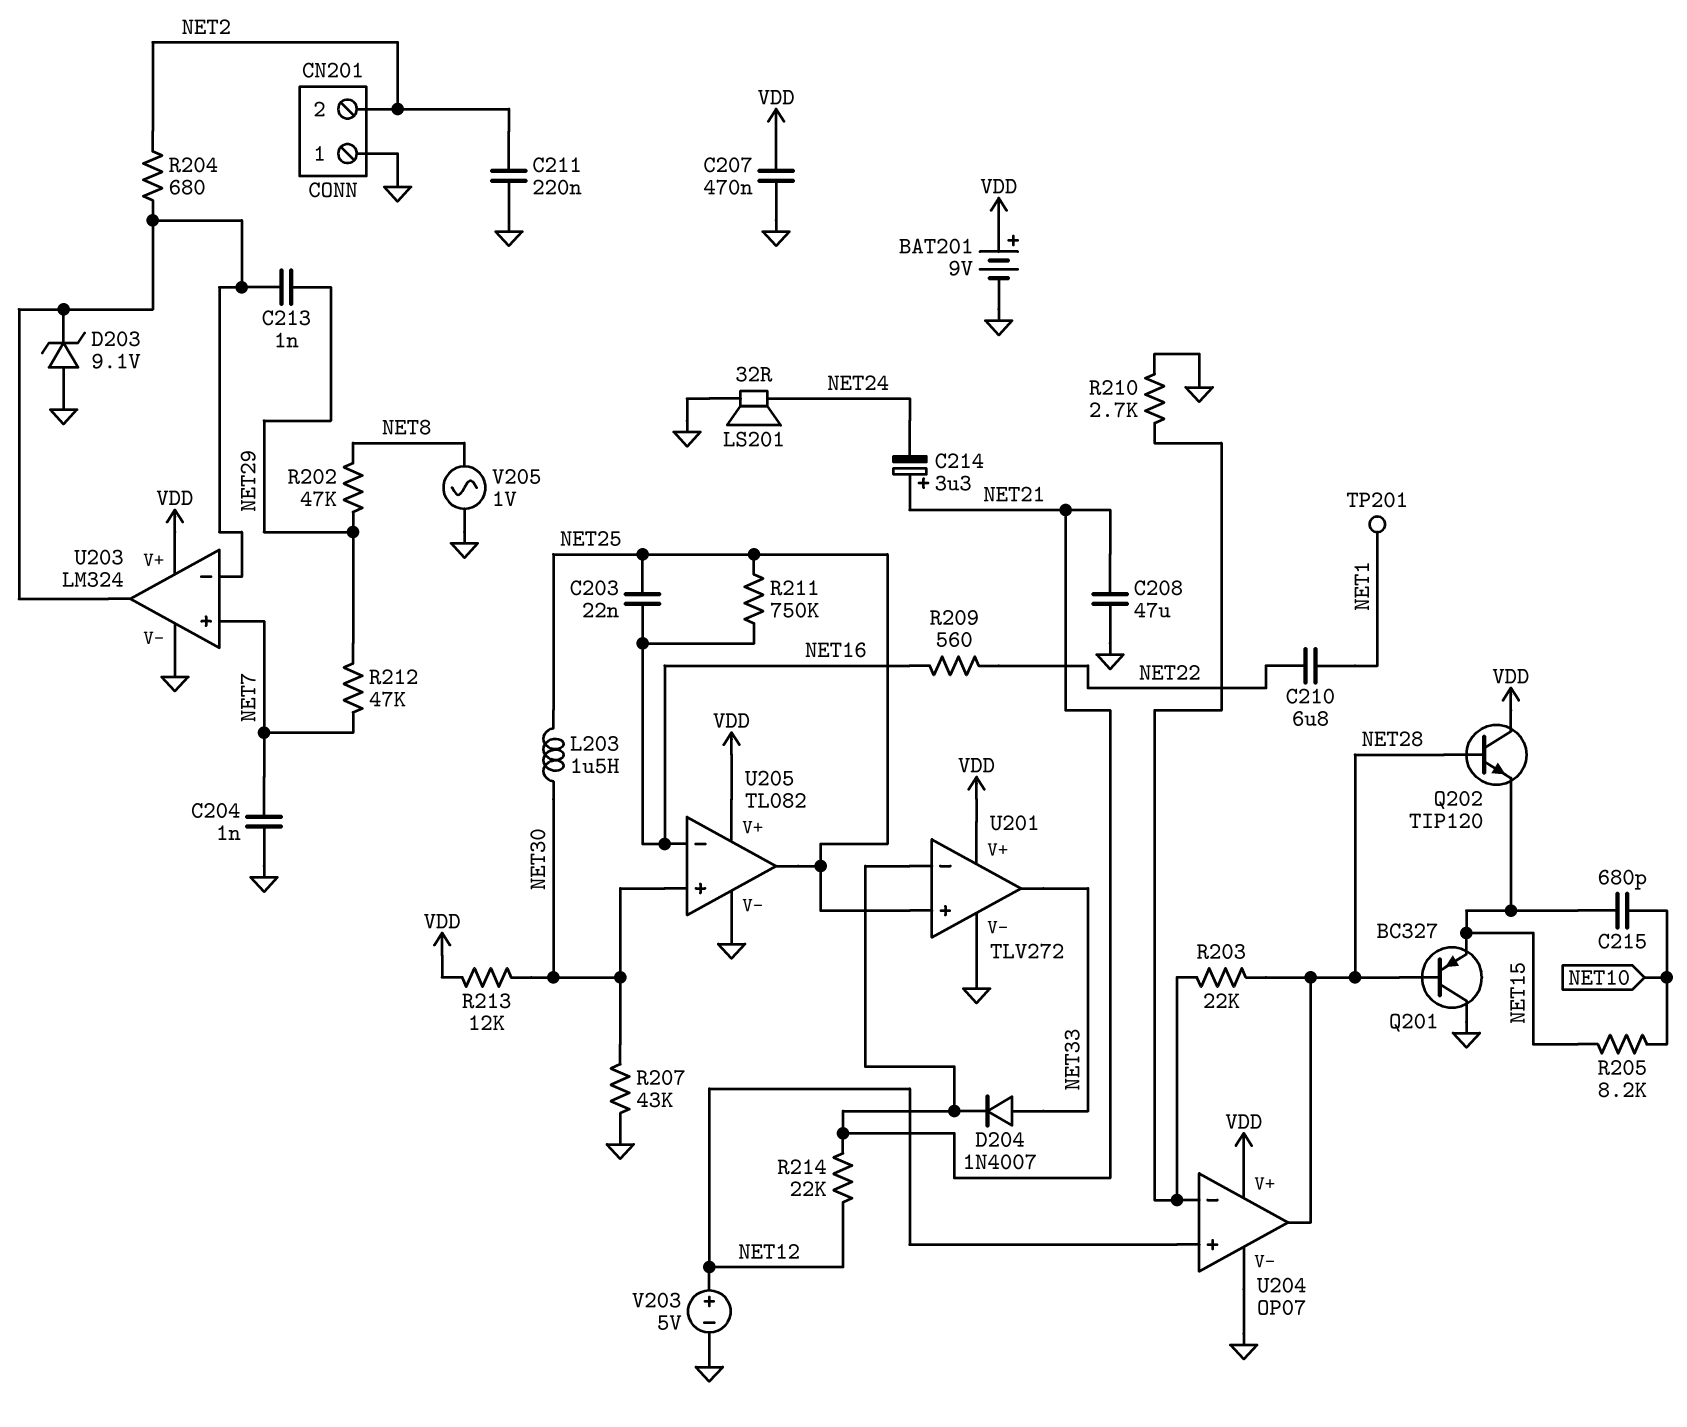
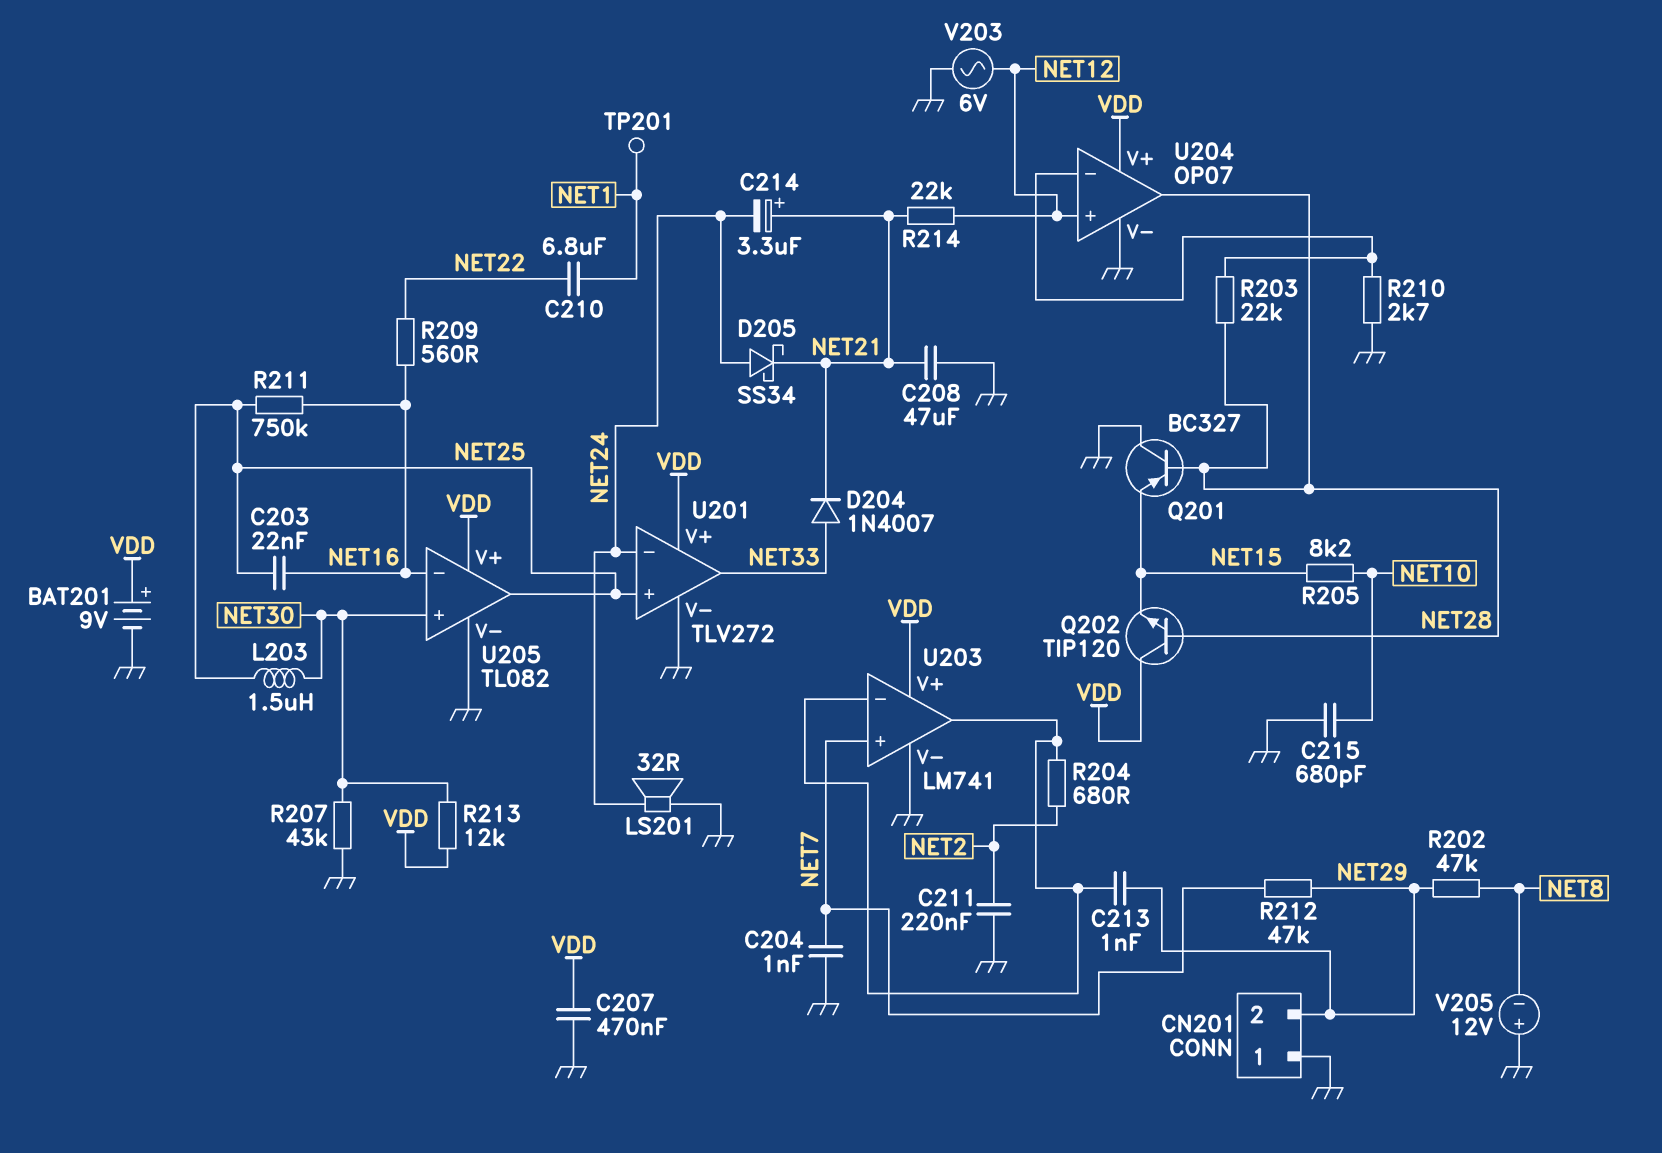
C215: 680pF (NET10, NET15) -> 680pF (GND, NET10)
CN201 pin 2: NET2 -> NET29
D203: zener 9.1V (A GND, K U203/in-) -> none
D205: none -> schottky SS34 (A NET24, K NET21)
U201 pin in-: NET21 -> NET24
U203: LM324 -> LM741
V203: 5V (plus NET12, minus GND) -> AC 6V (GND, NET12)
V205: AC 1V (GND, NET8) -> 12V (plus GND, minus NET8)

